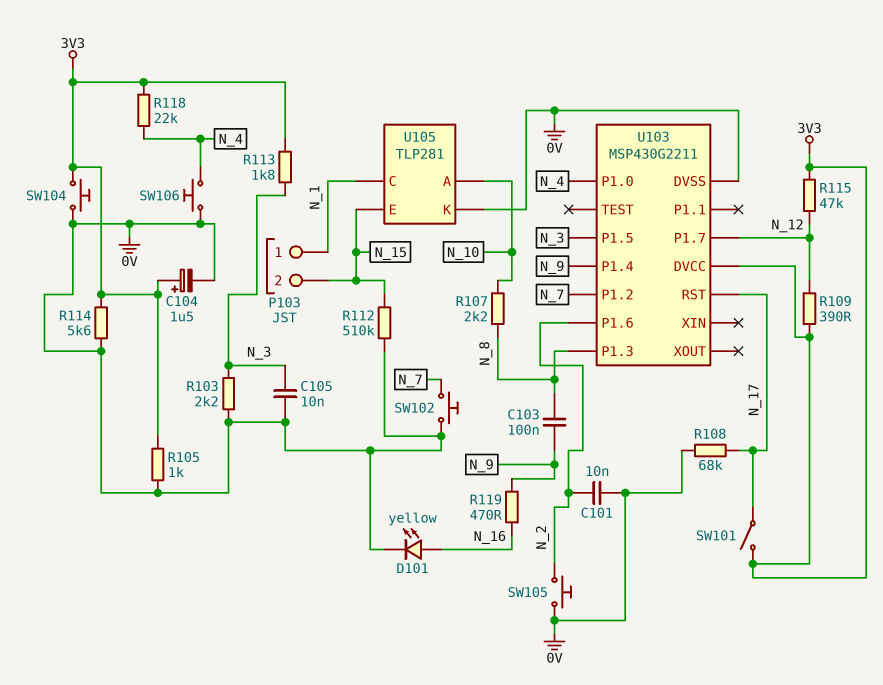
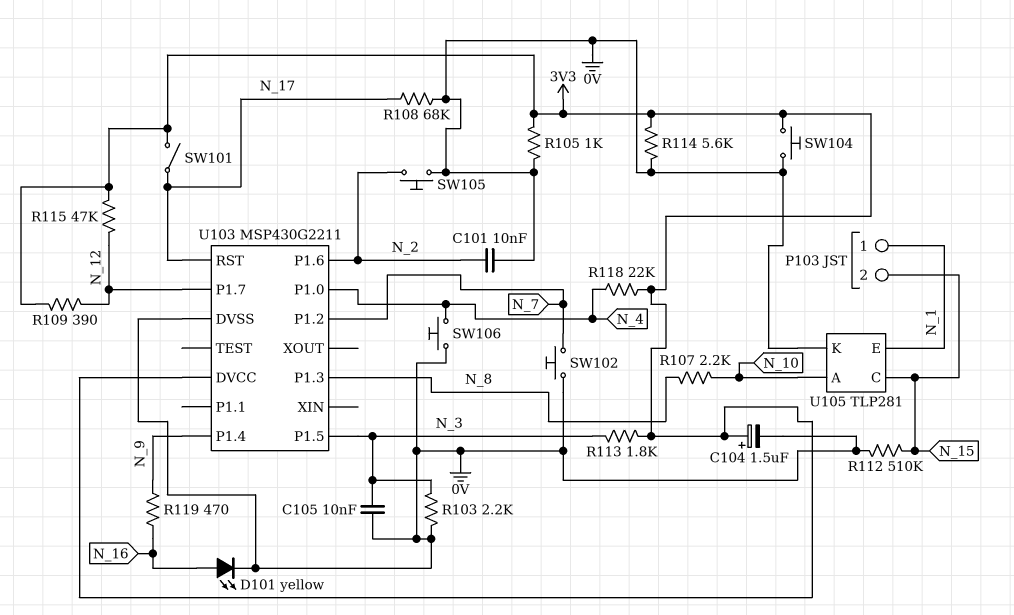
C103: 100nF (N_8, N_9) -> none
U105 pin C: N_1 -> N_15
U105 pin E: N_15 -> N_1

